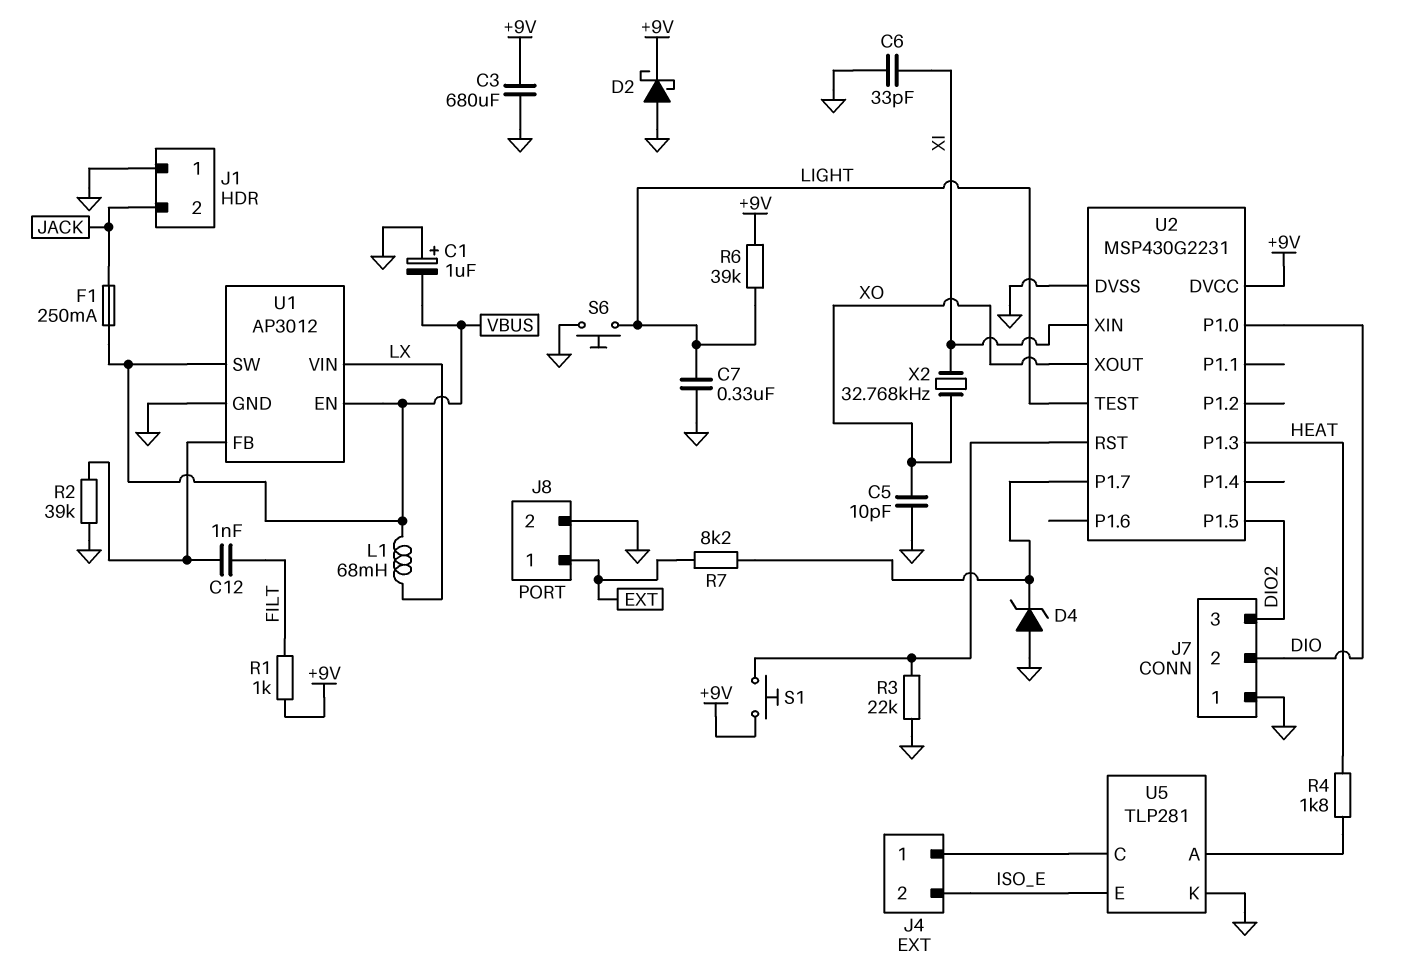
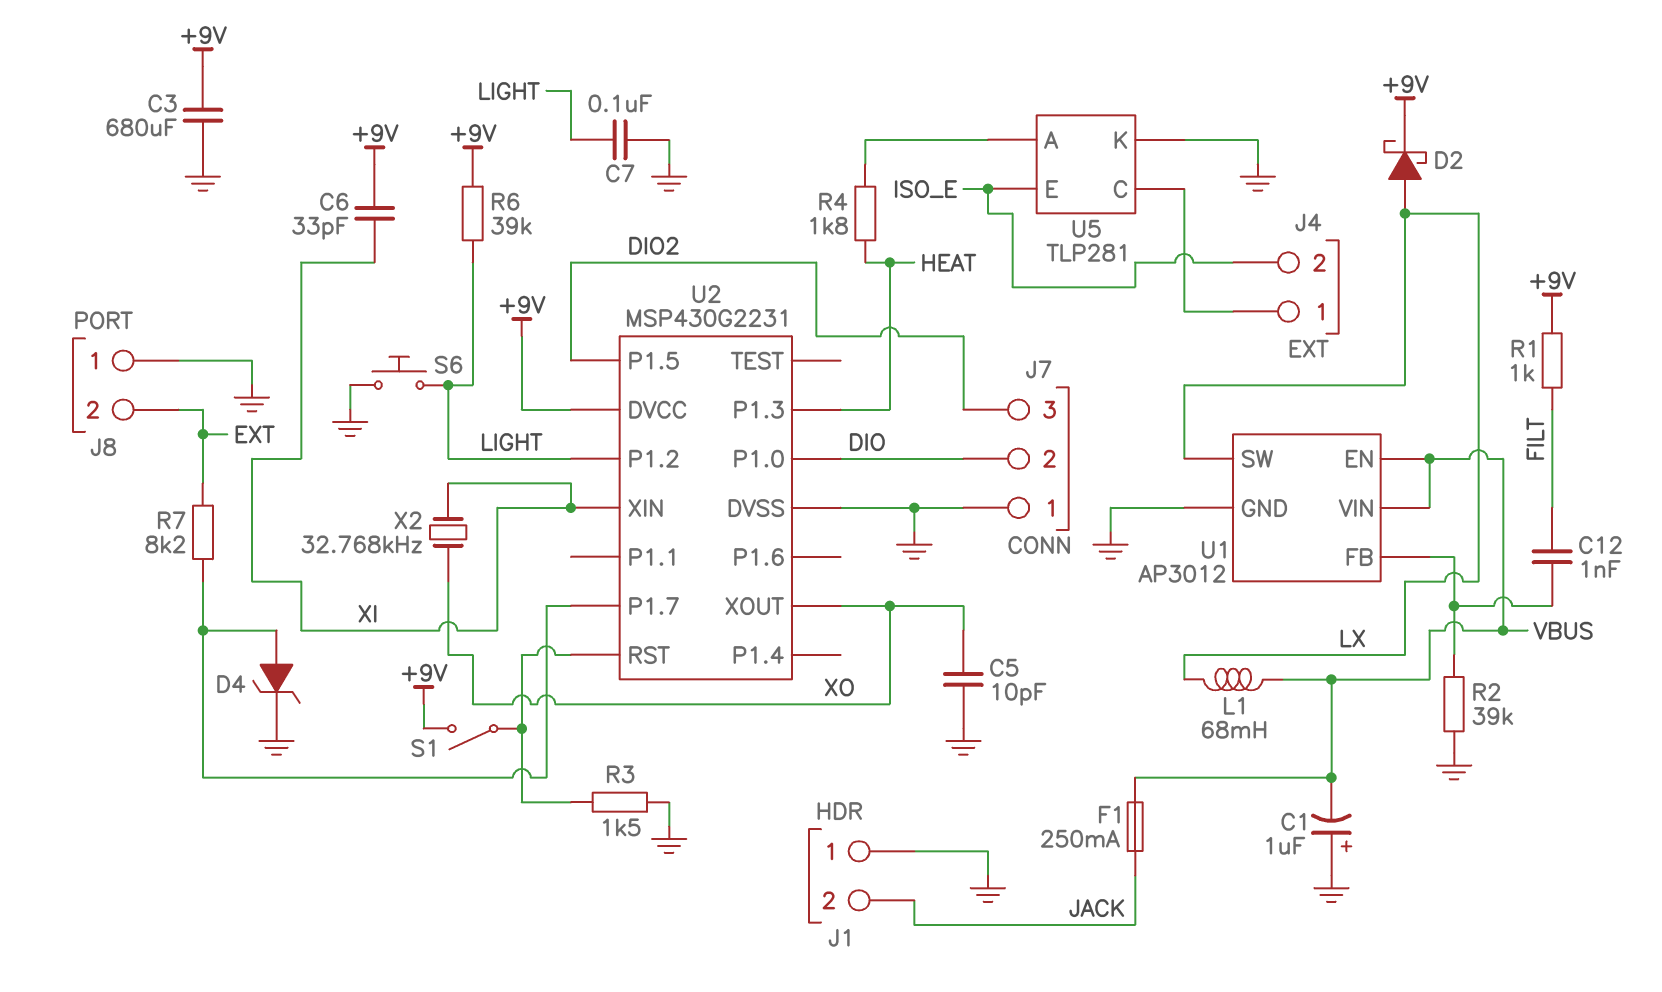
C6: 33pF (GND, XI) -> 33pF (+9V, XI)
C7: 330nF (GND, LIGHT) -> 100nF (GND, LIGHT)
D2: schottky (A GND, K +9V) -> schottky (A LX, K +9V)
D4: zener (A GND, K U2/P1.7) -> zener (A U2/P1.7, K GND)
J8 pin 1: EXT -> GND
J8 pin 2: GND -> EXT
R3: 22k (GND, U2/RST) -> 1.5k (GND, U2/RST)
S1: button (+9V, U2/RST) -> switch (+9V, U2/RST)
U1 pin SW: VBUS -> LX
U1 pin VIN: LX -> VBUS
U2 pin P1.2: none -> LIGHT
U2 pin TEST: LIGHT -> none

